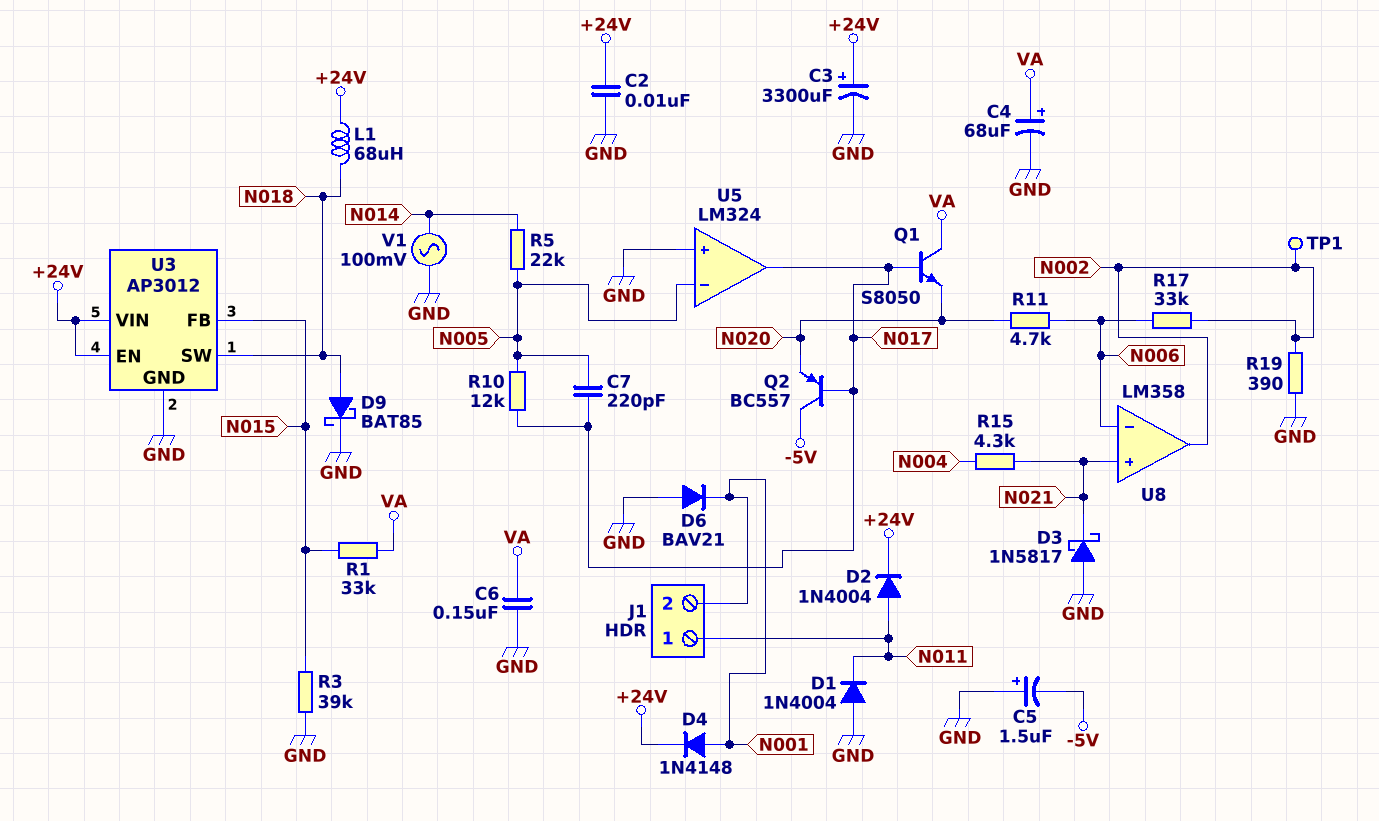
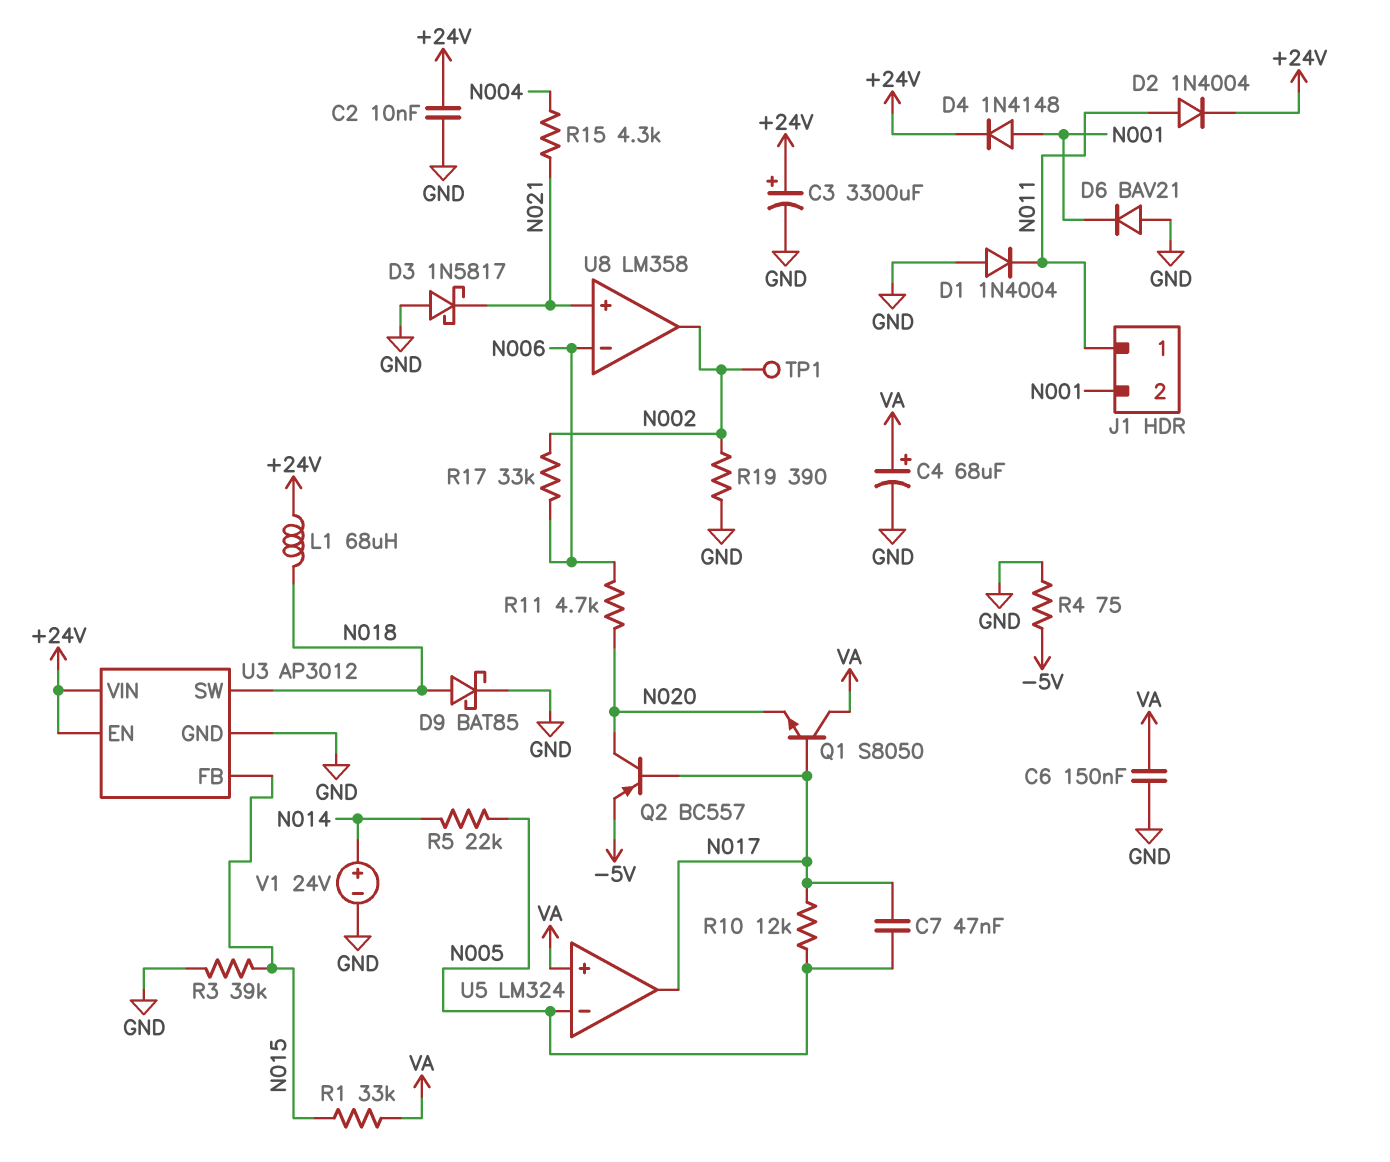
C5: 1.5uF (plus GND, minus -5V) -> none
C7: 220pF (N005, N017) -> 47nF (N005, N017)
Q2: PNP BC557 (B N017, C -5V, E N020) -> PNP BC557 (B N017, C N020, E -5V)
R4: none -> 75 (-5V, GND)
U5 pin in+: GND -> VA
V1: AC 100mV (GND, N014) -> 24V (plus N014, minus GND)

